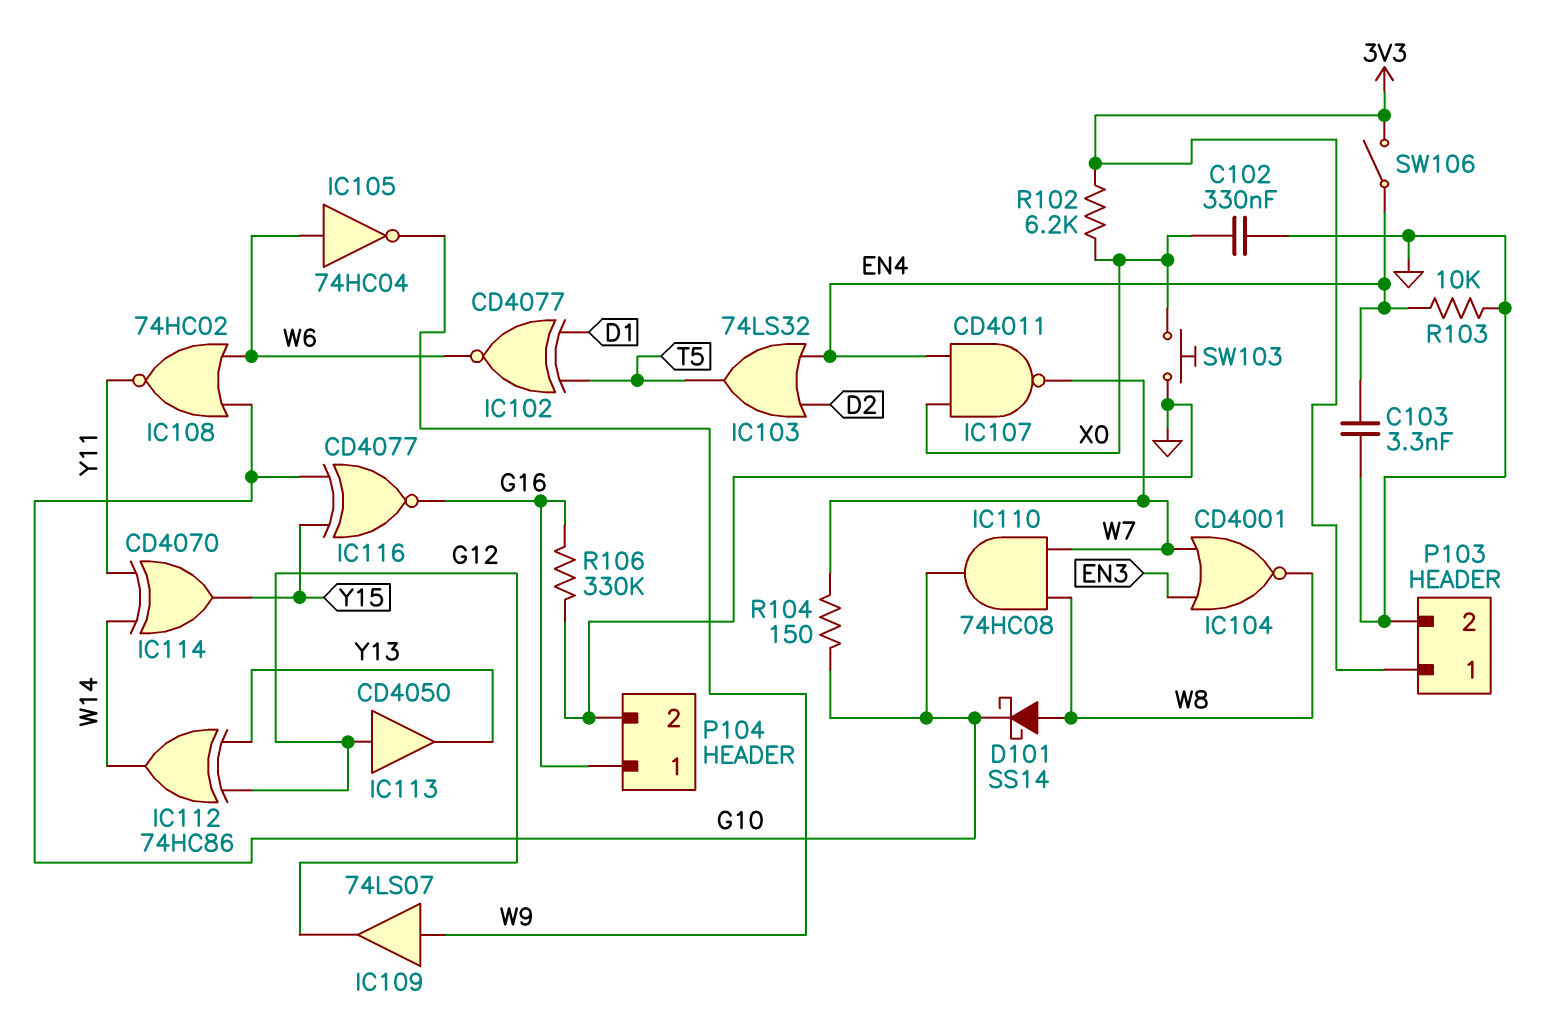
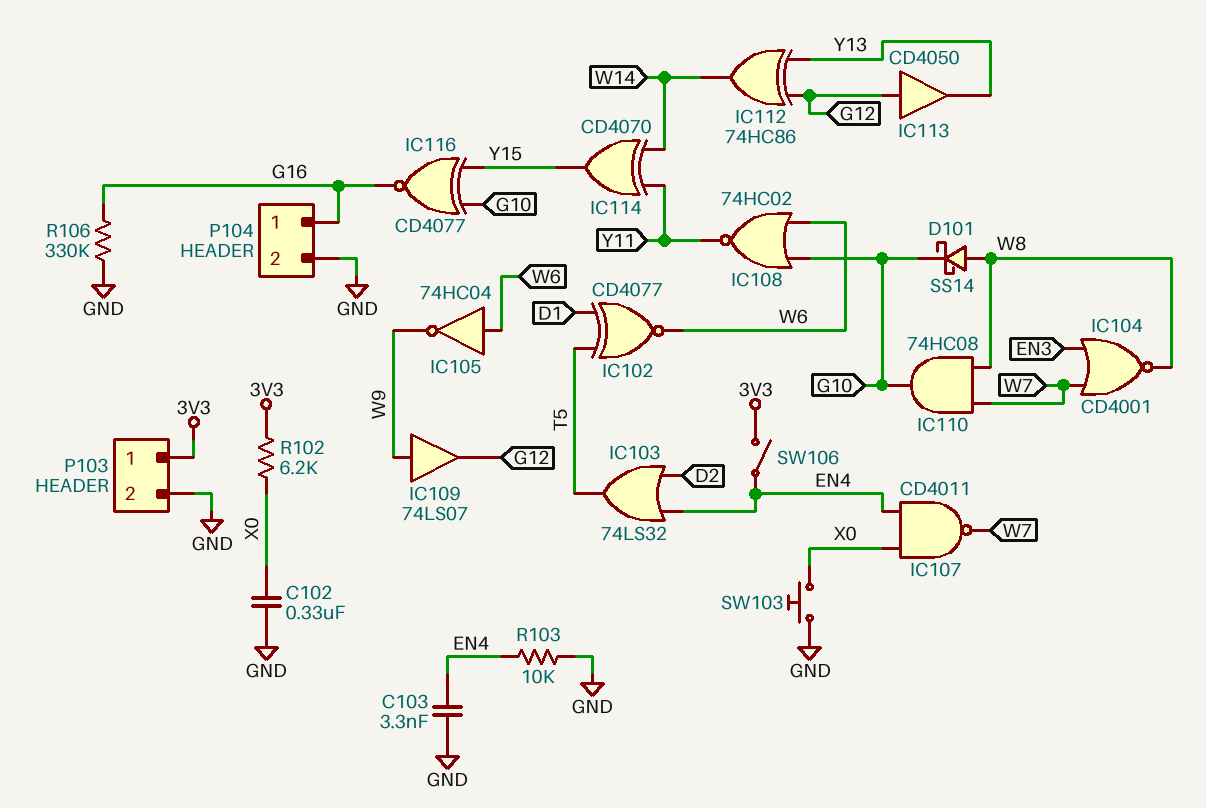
R104: 150 (G10, W7) -> none

